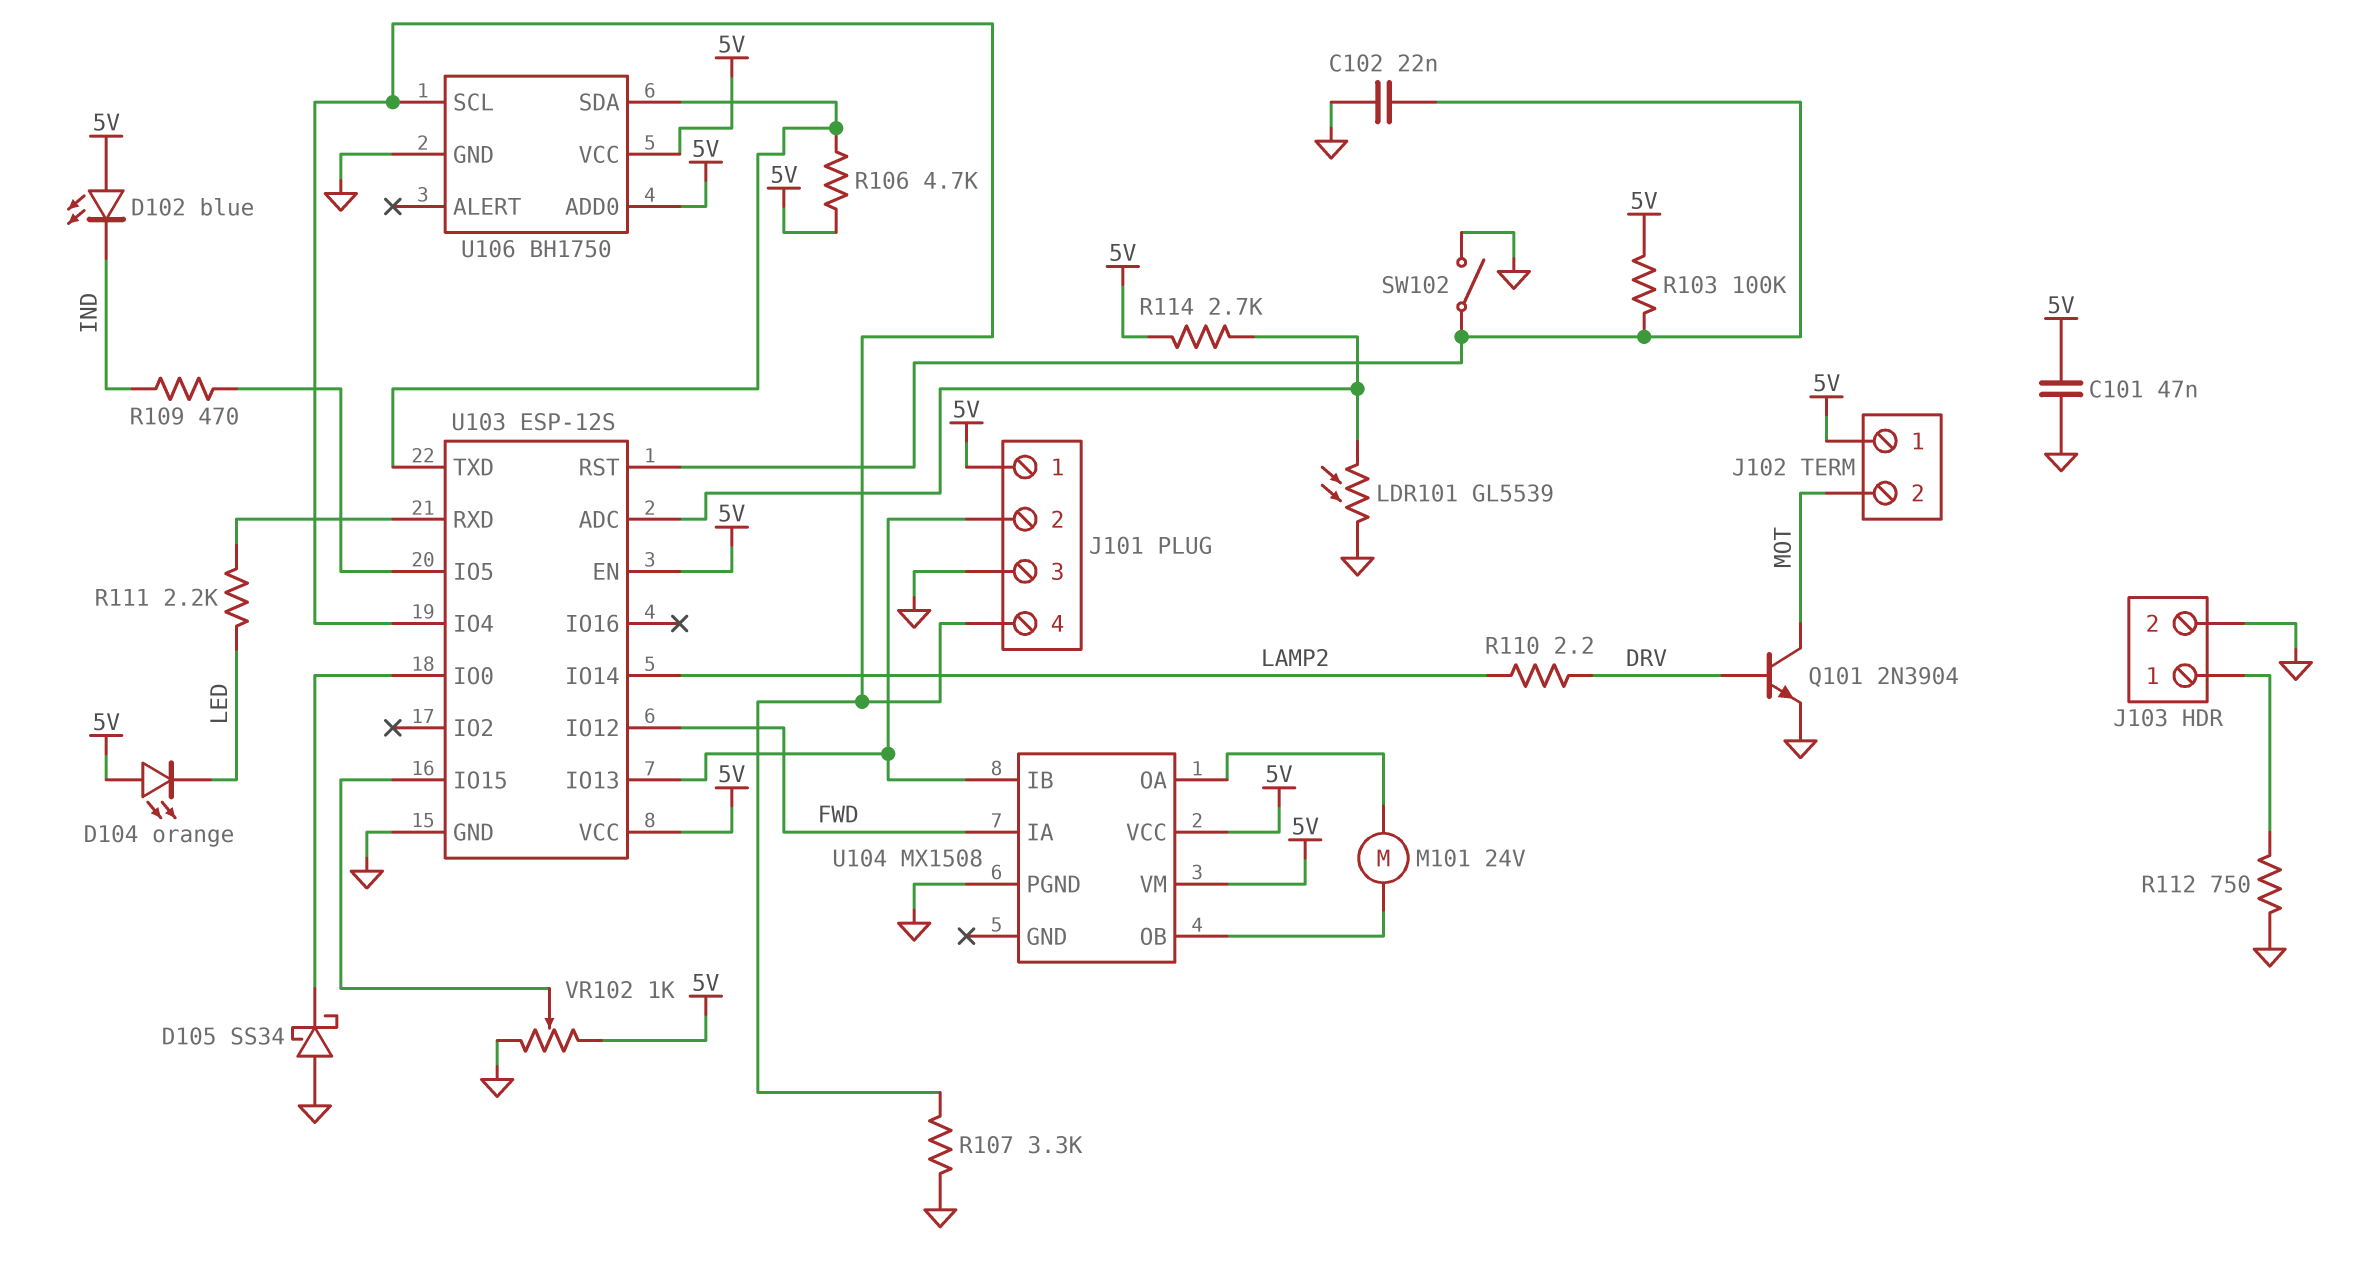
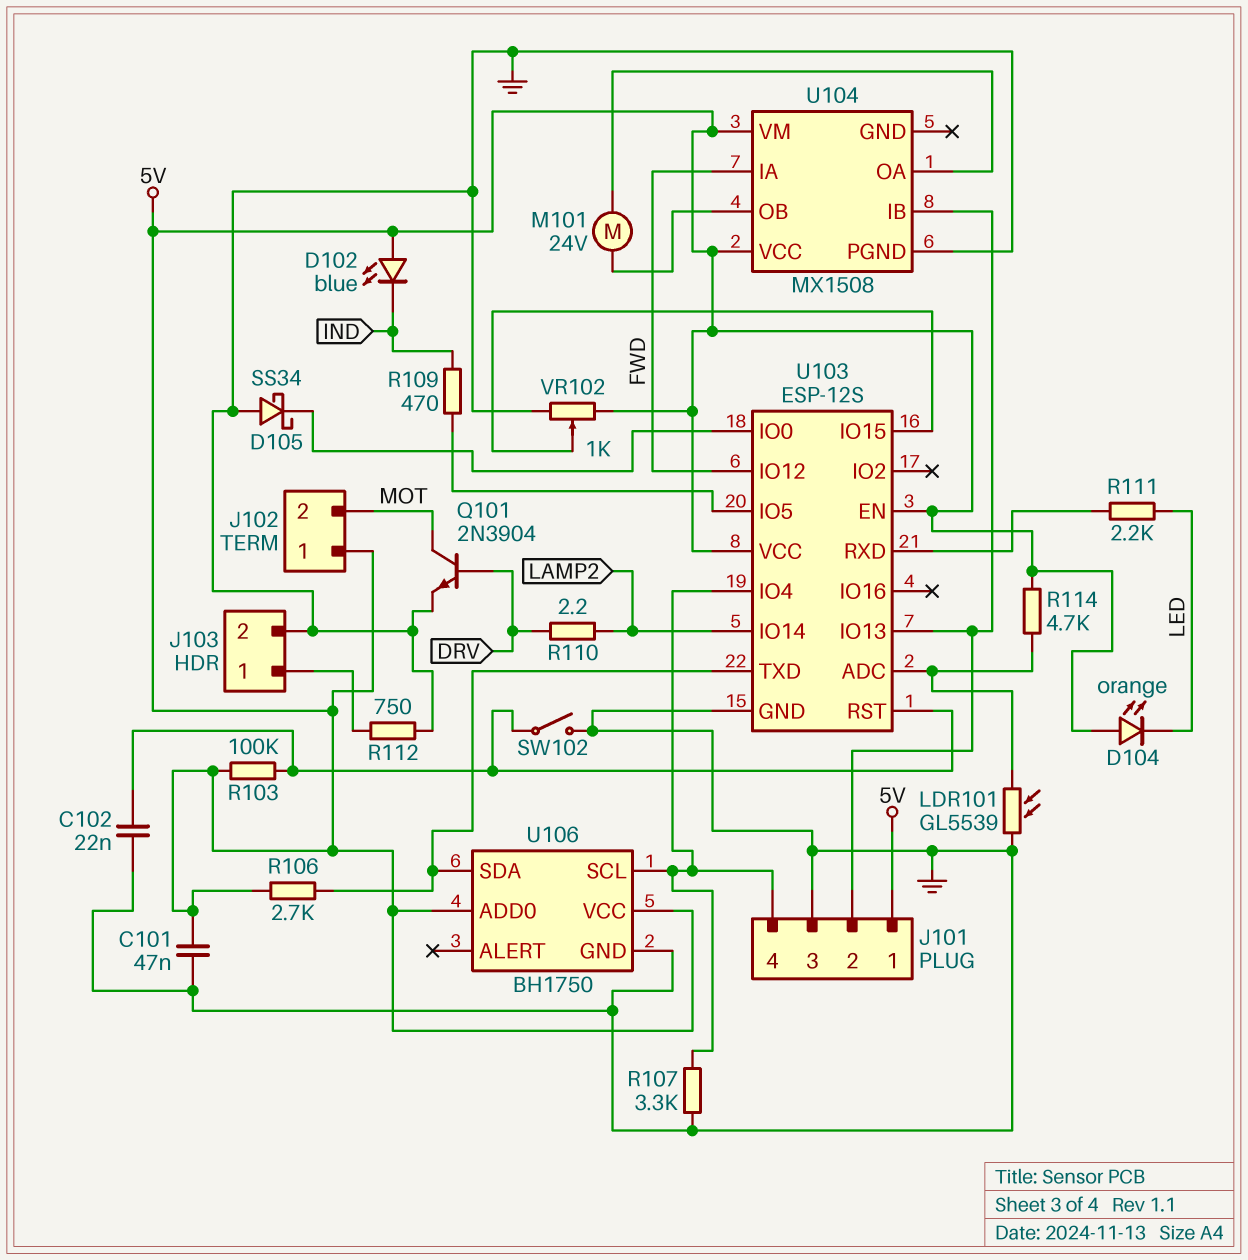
R106: 4.7k (5V, U103/TXD) -> 2.7k (5V, U103/TXD)
R114: 2.7k (5V, U103/ADC) -> 4.7k (5V, U103/ADC)

